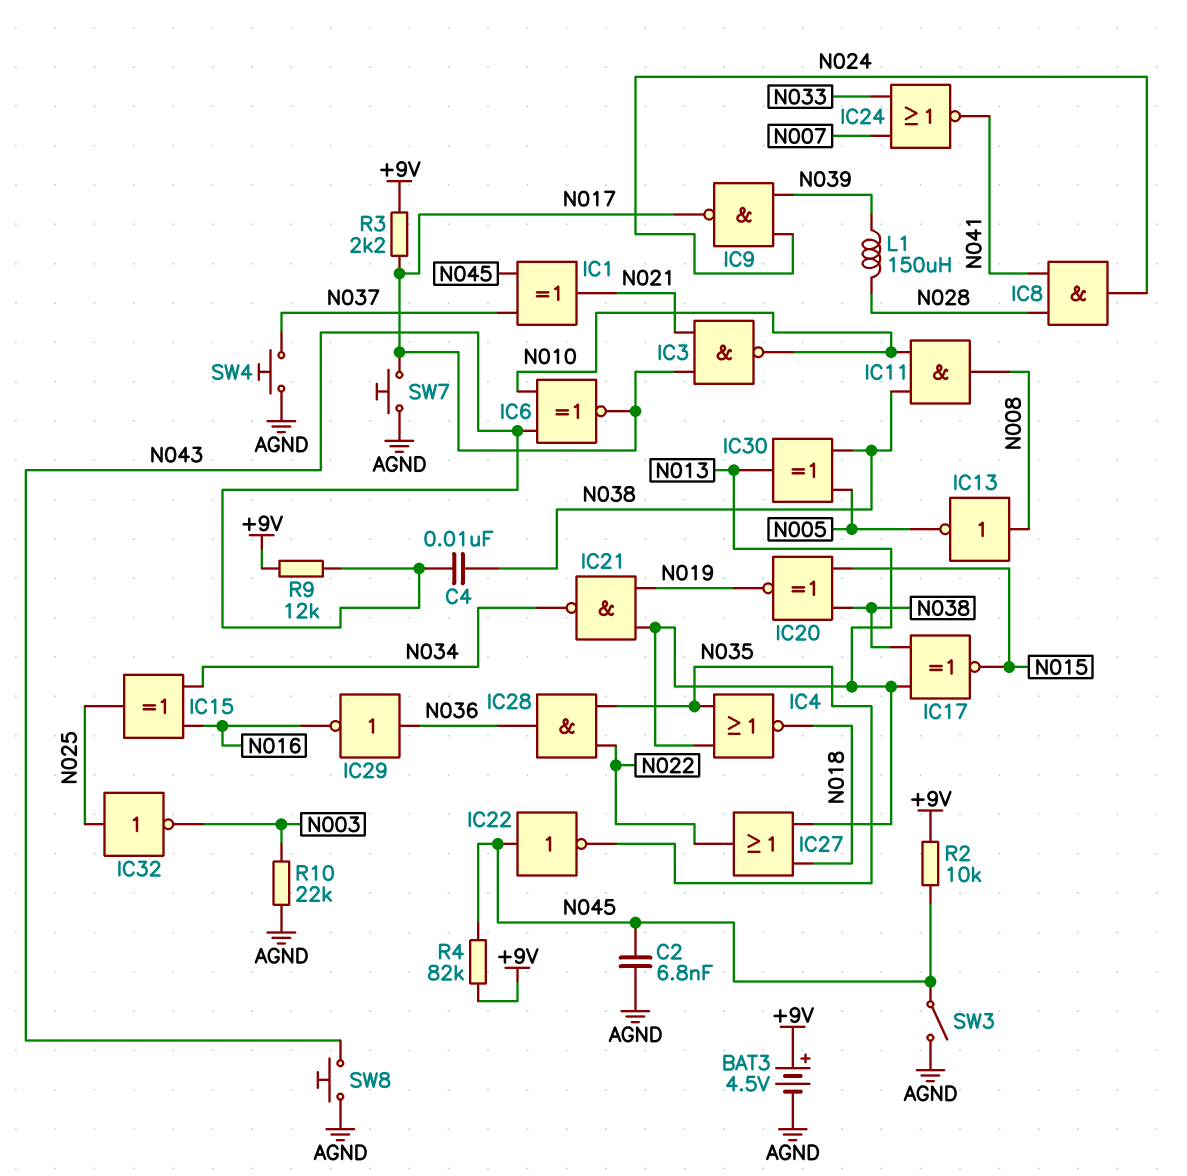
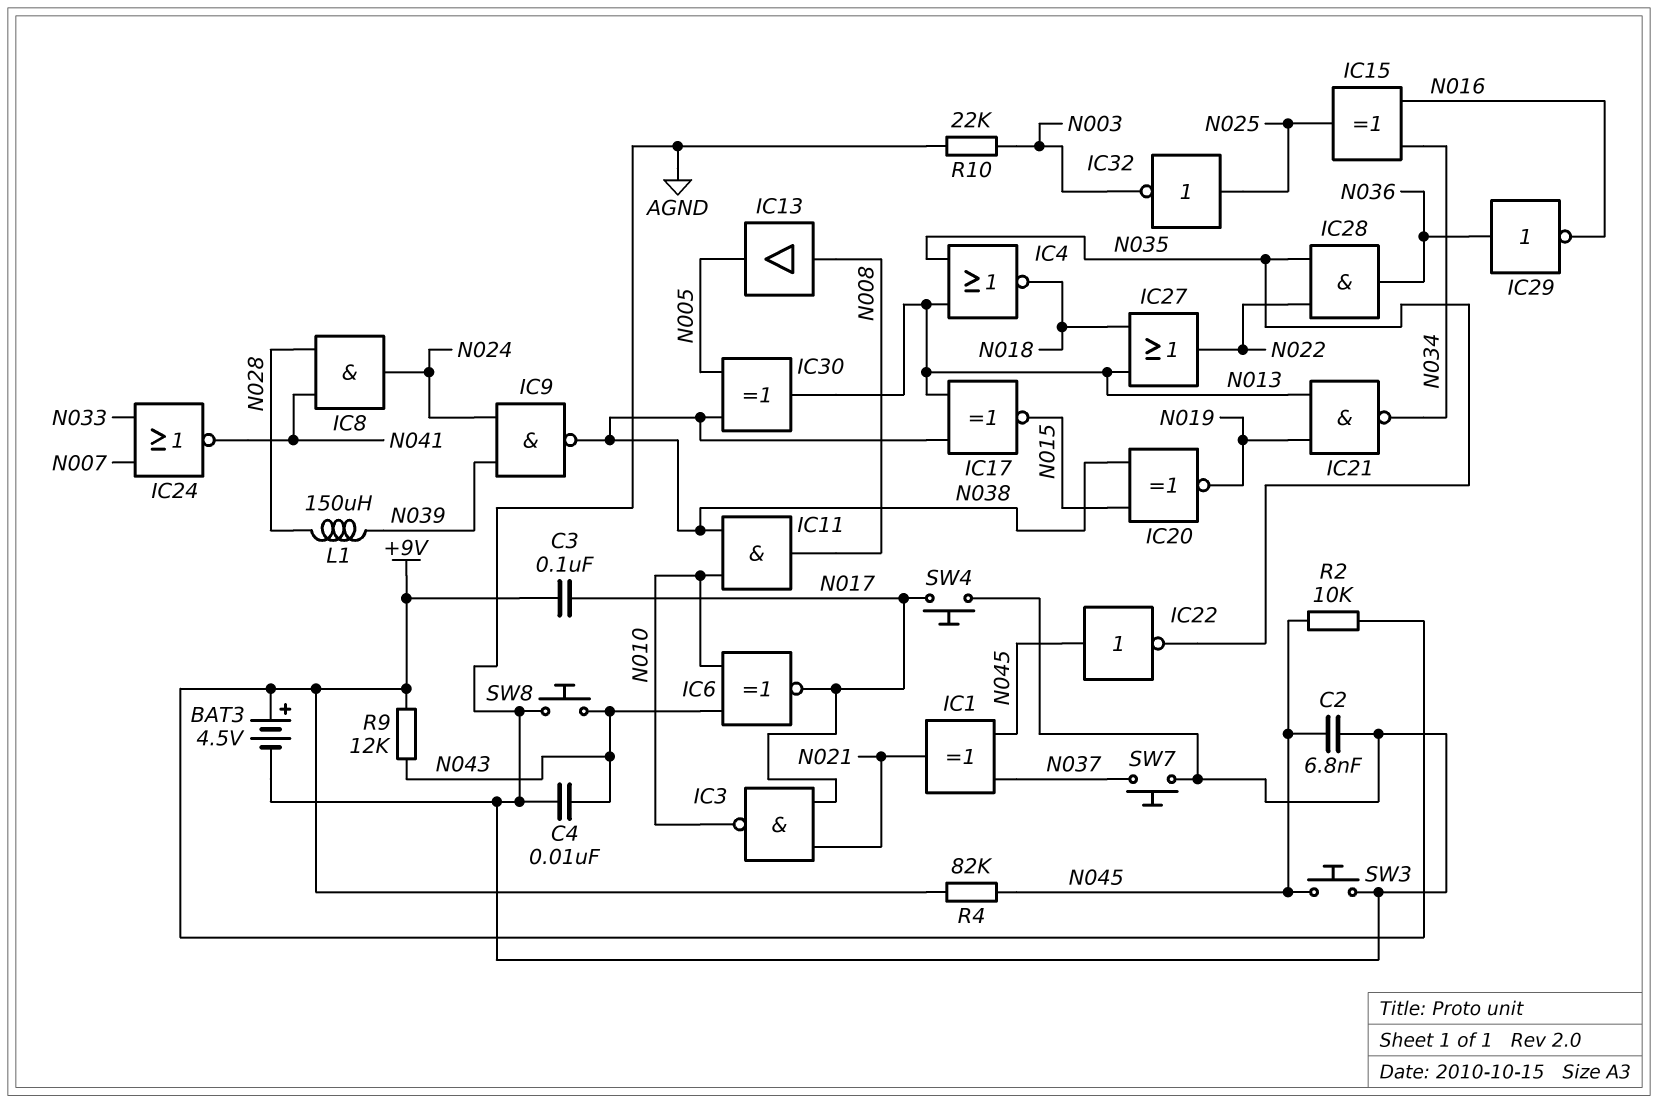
C3: none -> 100nF (+9V, N017)
C4: 10nF (N038, N043) -> 10nF (AGND, N043)
IC9: NAND (in N024, in N039, out N017) -> NAND (in N024, in N039, out N038)
IC13: NOT (in N008, out N005) -> buffer (in N008, out N005)
R3: 2.2k (+9V, N017) -> none
SW3: switch (AGND, N045) -> button (AGND, N045)
SW4: button (AGND, N037) -> button (AGND, N017)
SW7: button (AGND, N017) -> button (AGND, N037)

